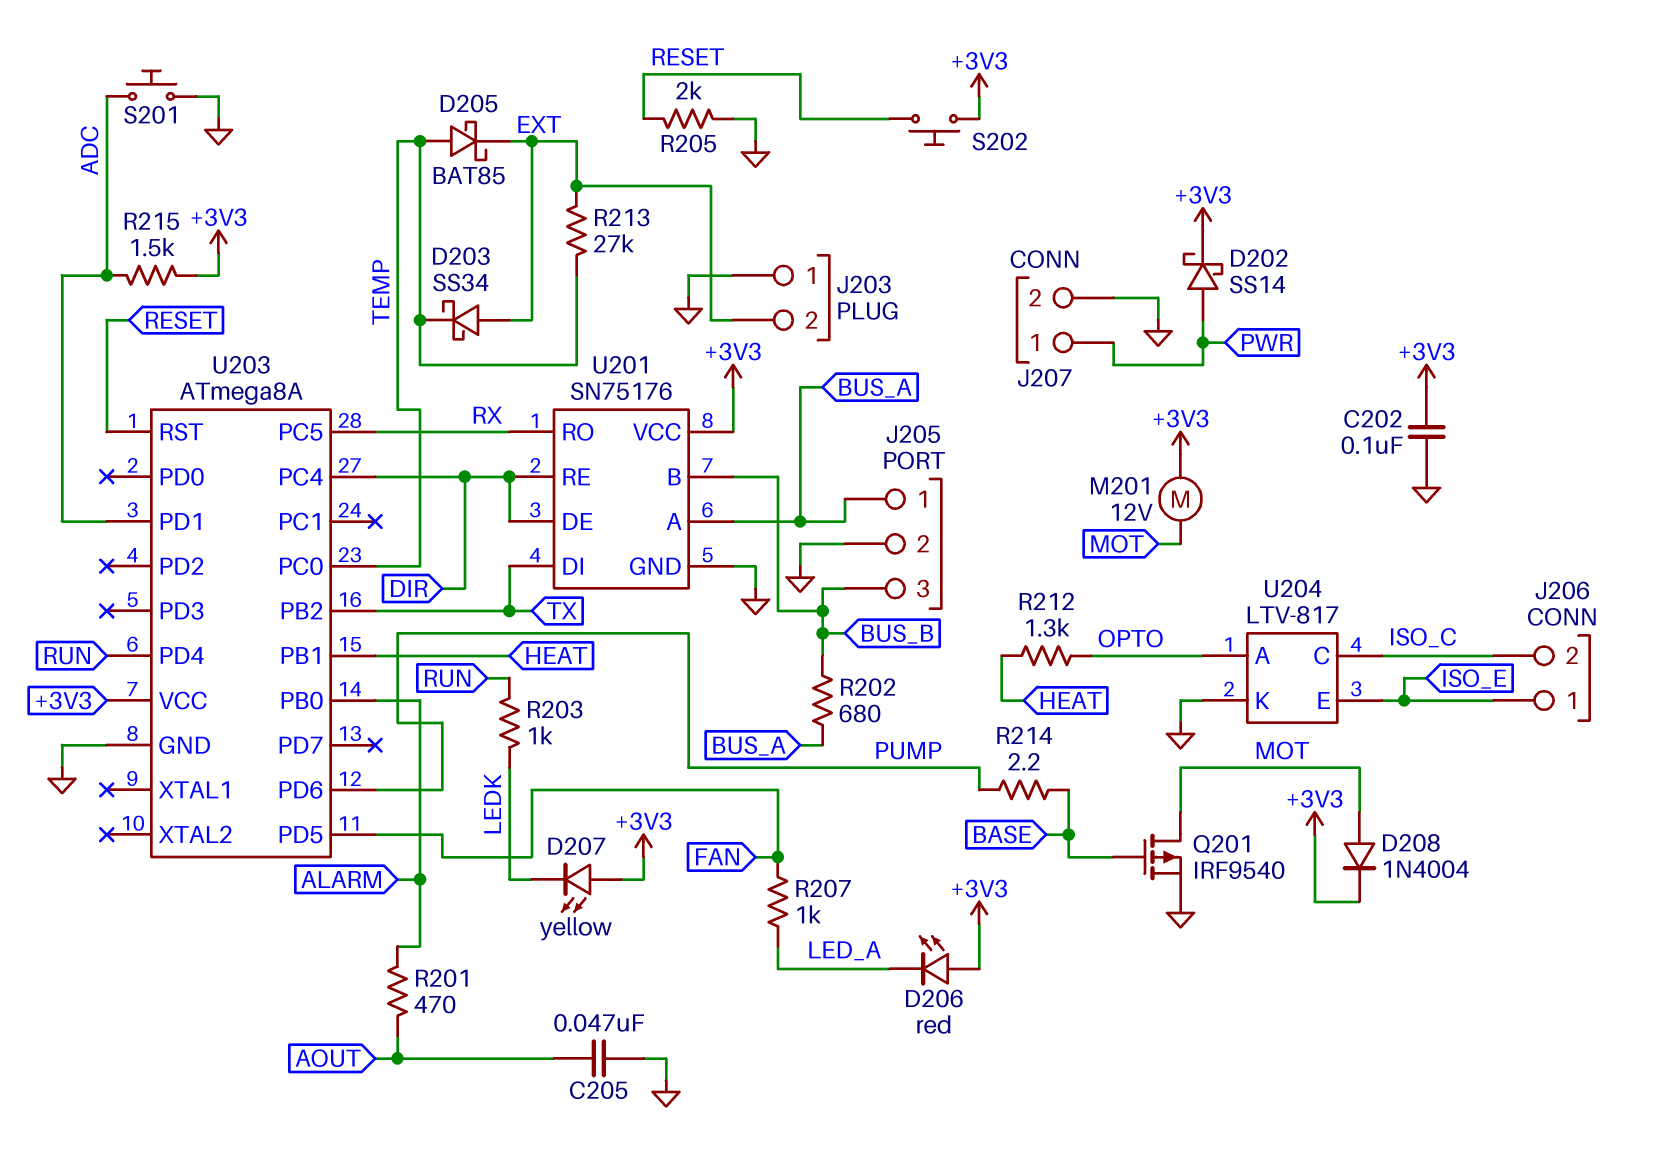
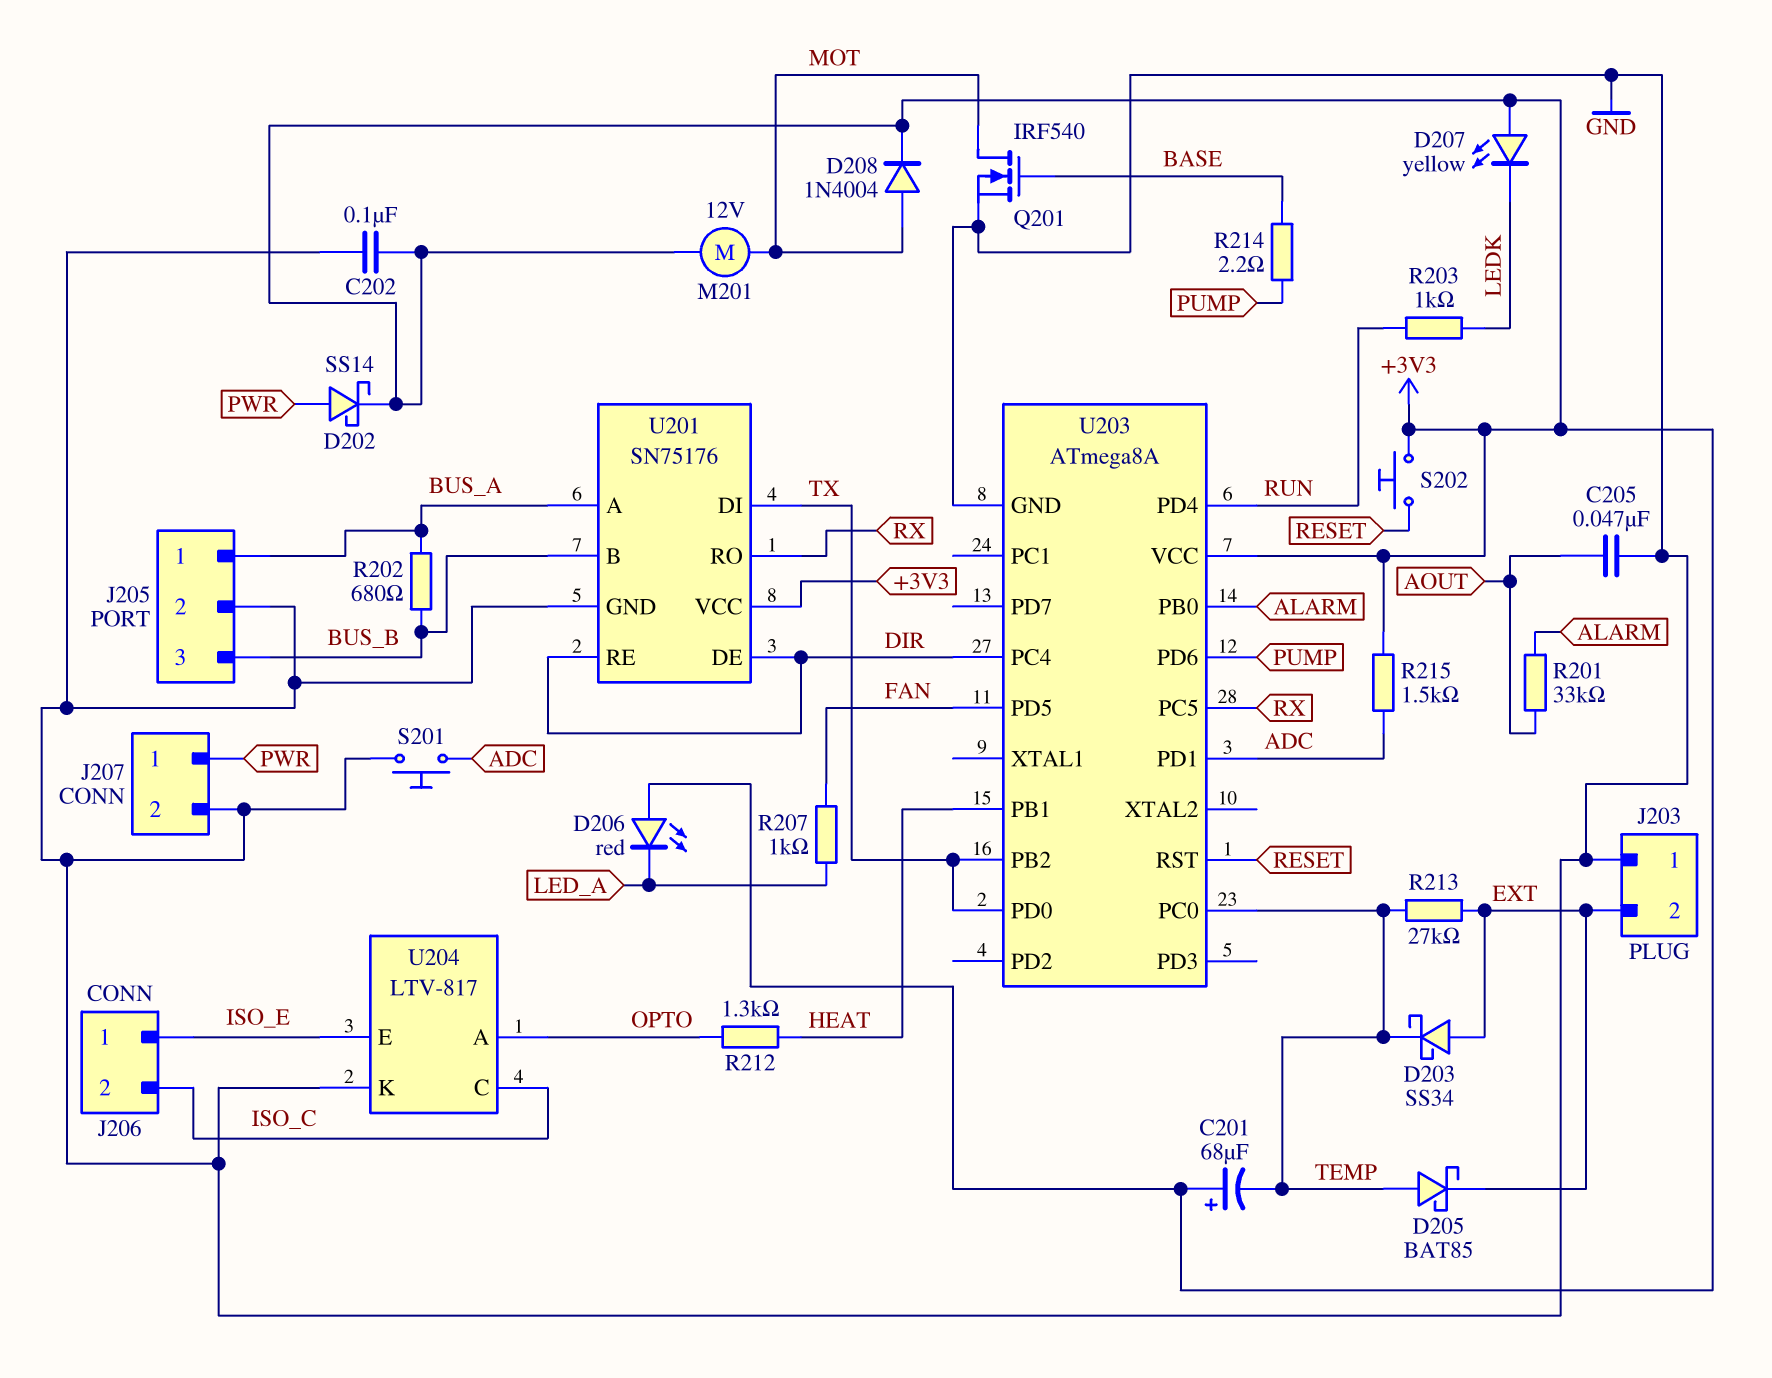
C201: none -> 68uF (plus +3V3, minus TEMP)
Q201: PMOS IRF9540 (G BASE, D MOT, S GND) -> NMOS IRF540 (G BASE, D MOT, S GND)
R201: 470 (ALARM, AOUT) -> 33k (ALARM, AOUT)
R205: 2k (GND, RESET) -> none
U203 pin PD0: none -> TX

